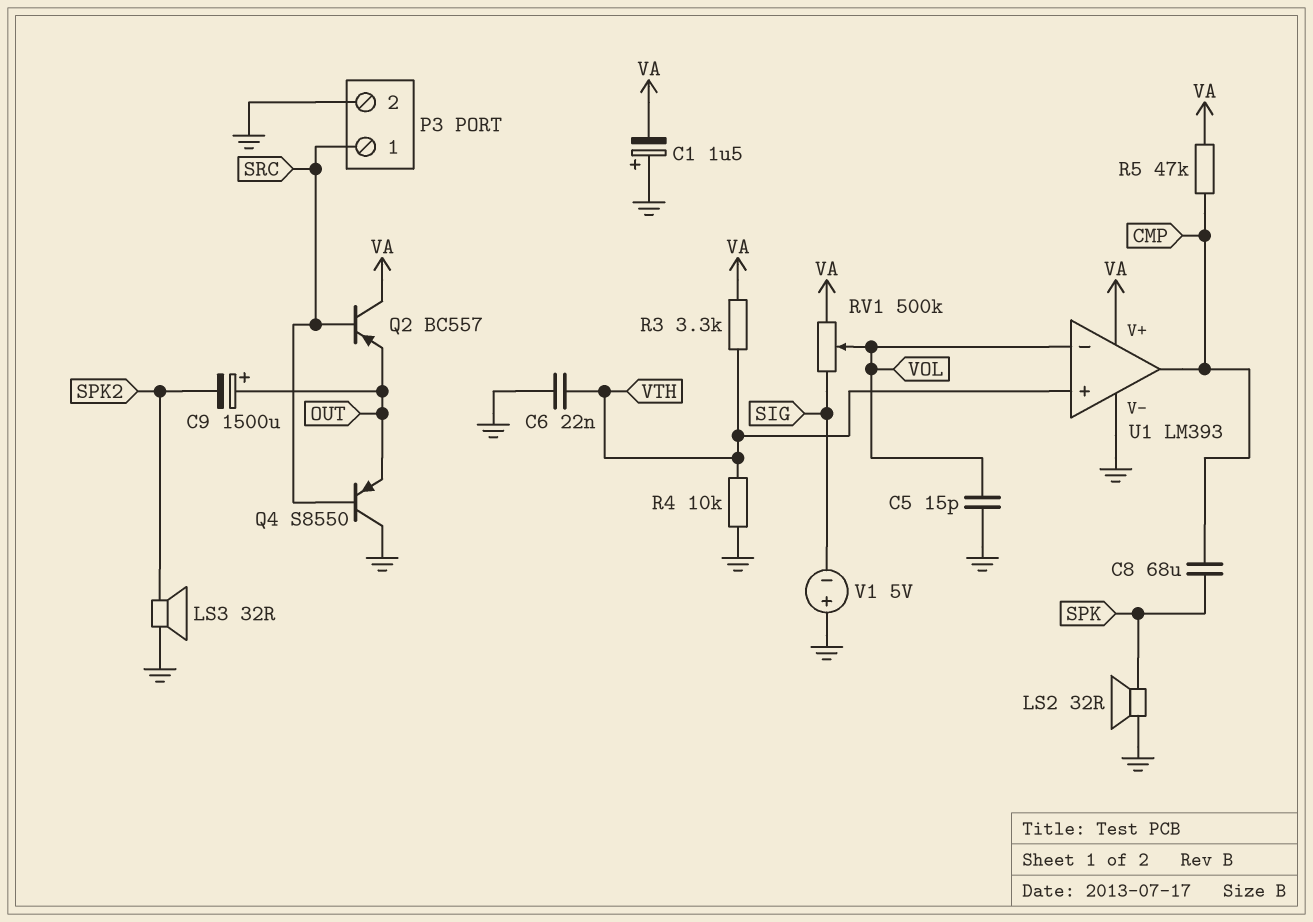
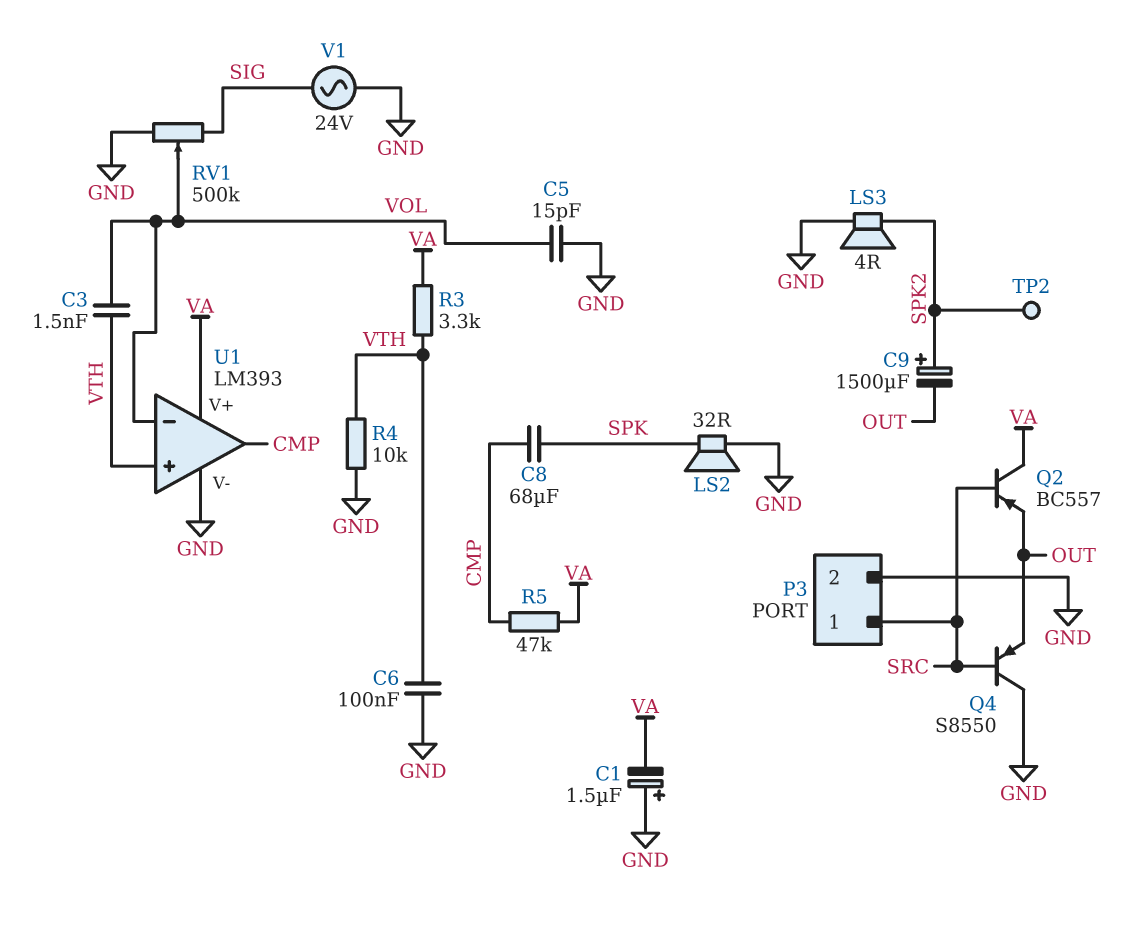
C3: none -> 1.5nF (VOL, VTH)
C6: 22nF (GND, VTH) -> 100nF (GND, VTH)
C9: 1500uF (plus OUT, minus SPK2) -> 1500uF (plus SPK2, minus OUT)
LS3: speaker 32R (GND, SPK2) -> speaker 4R (GND, SPK2)
RV1: 500k (SIG, VA, wiper VOL) -> 500k (GND, SIG, wiper VOL)
TP2: none -> test point (SPK2)
V1: 5V (plus GND, minus SIG) -> AC 24V (GND, SIG)

